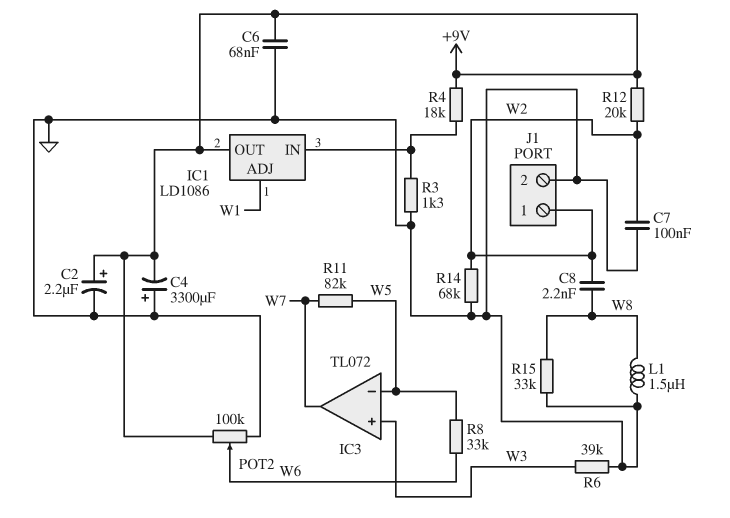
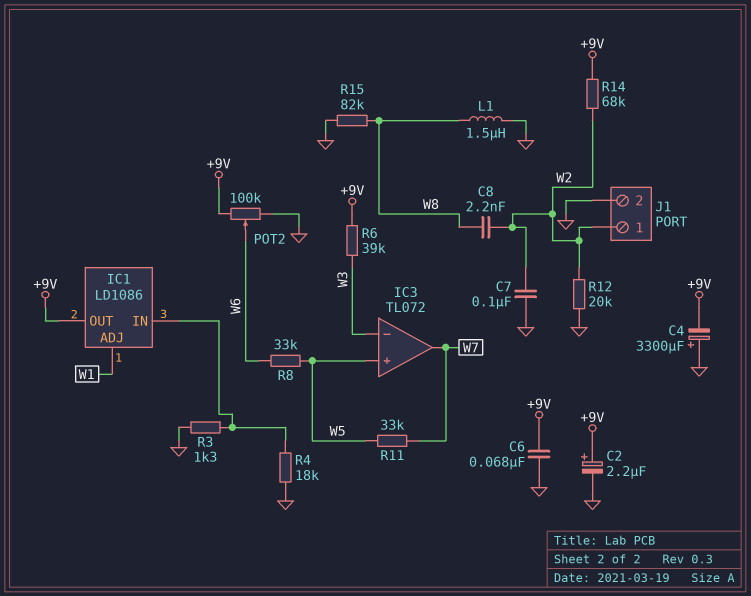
IC3 pin in+: W3 -> W5
IC3 pin in-: W5 -> W3
R4: 18k (+9V, IC1/IN) -> 18k (GND, IC1/IN)
R6: 39k (GND, W3) -> 39k (+9V, W3)
R11: 82k (W5, W7) -> 33k (W5, W7)
R12: 20k (+9V, W2) -> 20k (GND, W2)
R14: 68k (GND, W2) -> 68k (+9V, W2)
R15: 33k (GND, W8) -> 82k (GND, W8)

